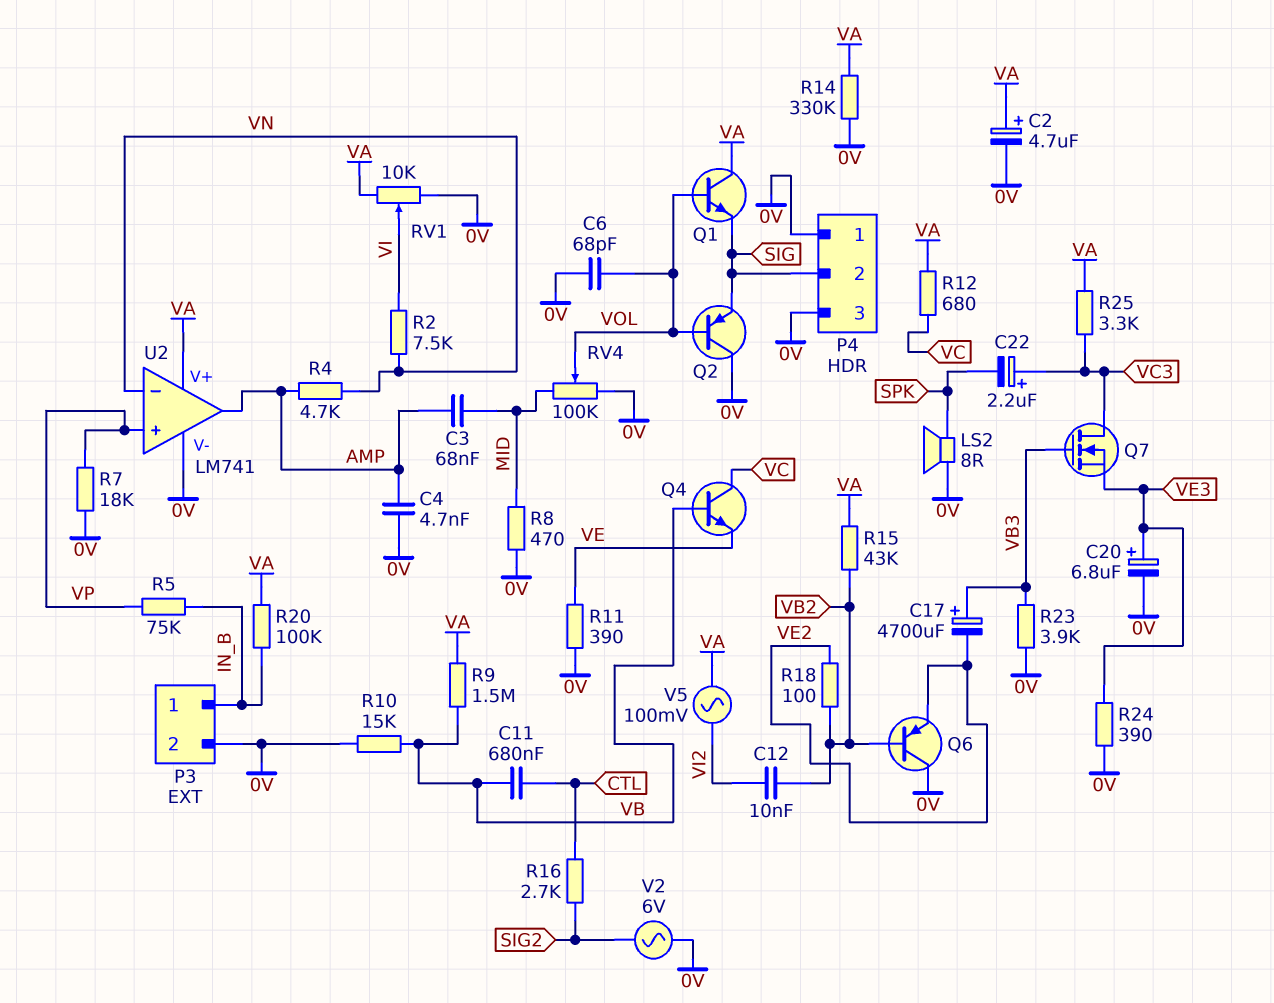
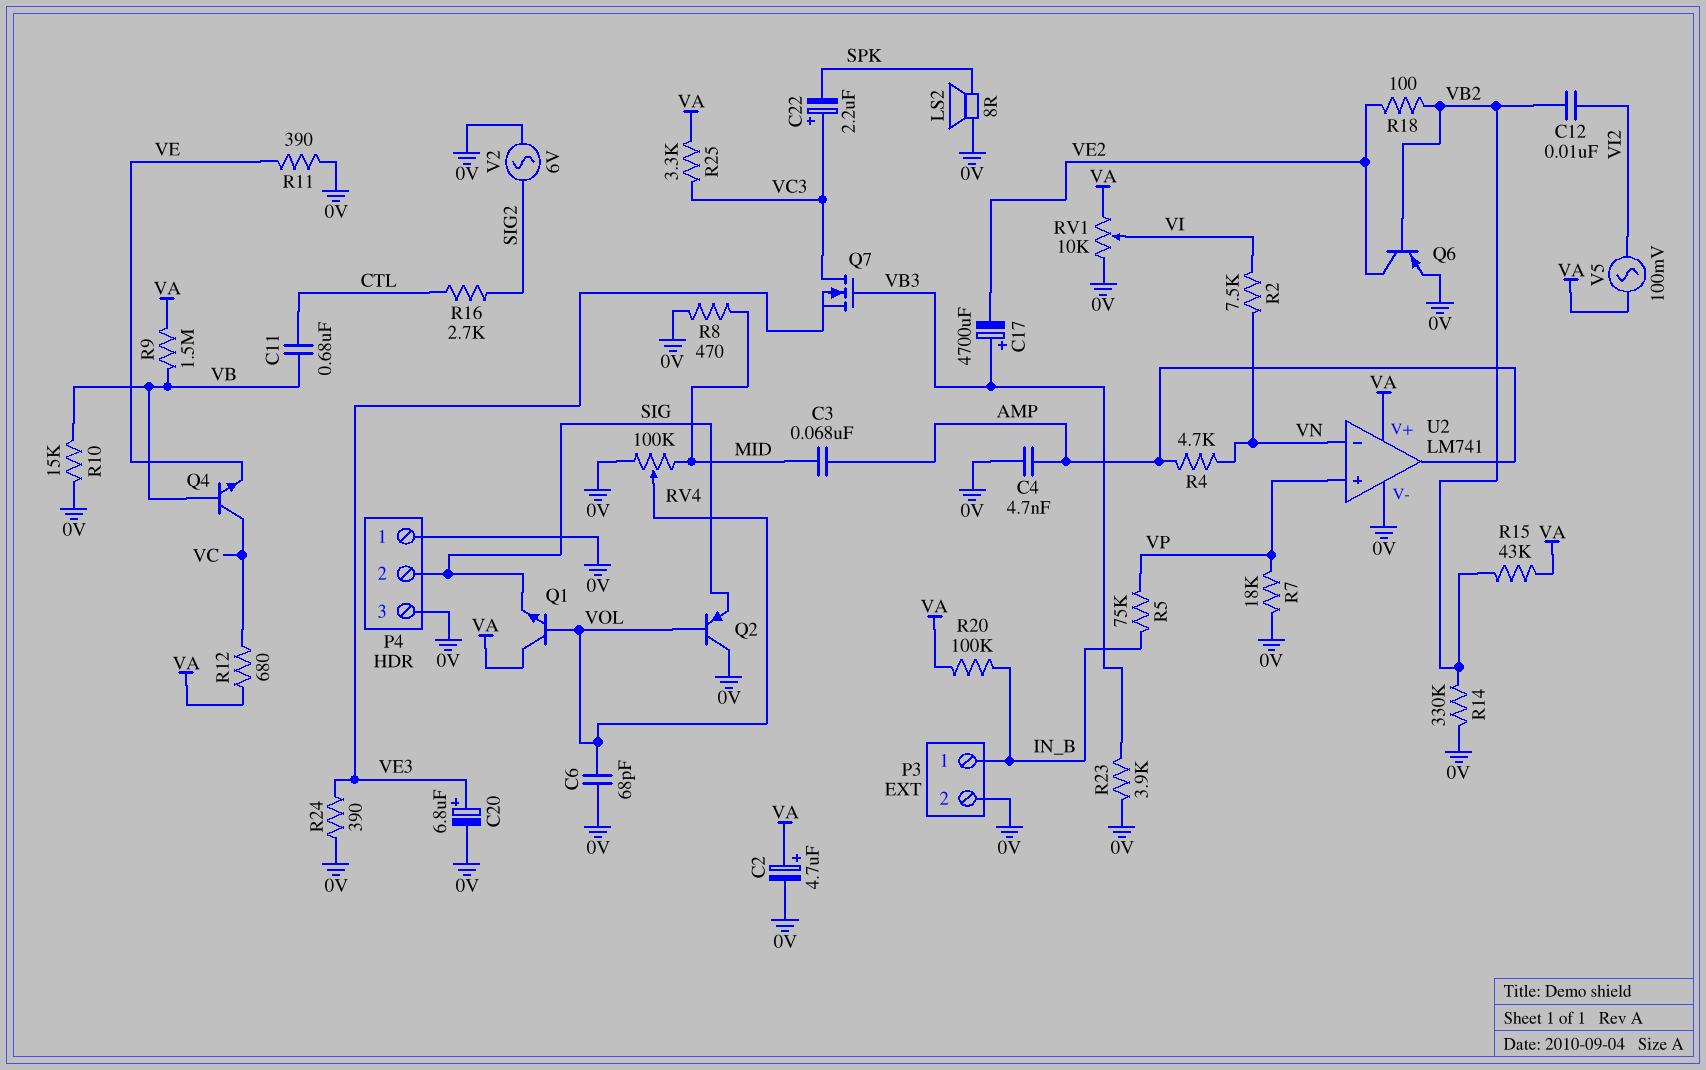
Q6: PNP (B VB2, C 0V, E VE2) -> PNP (B VB2, C VE2, E 0V)
R14: 330k (0V, VA) -> 330k (0V, VB2)

